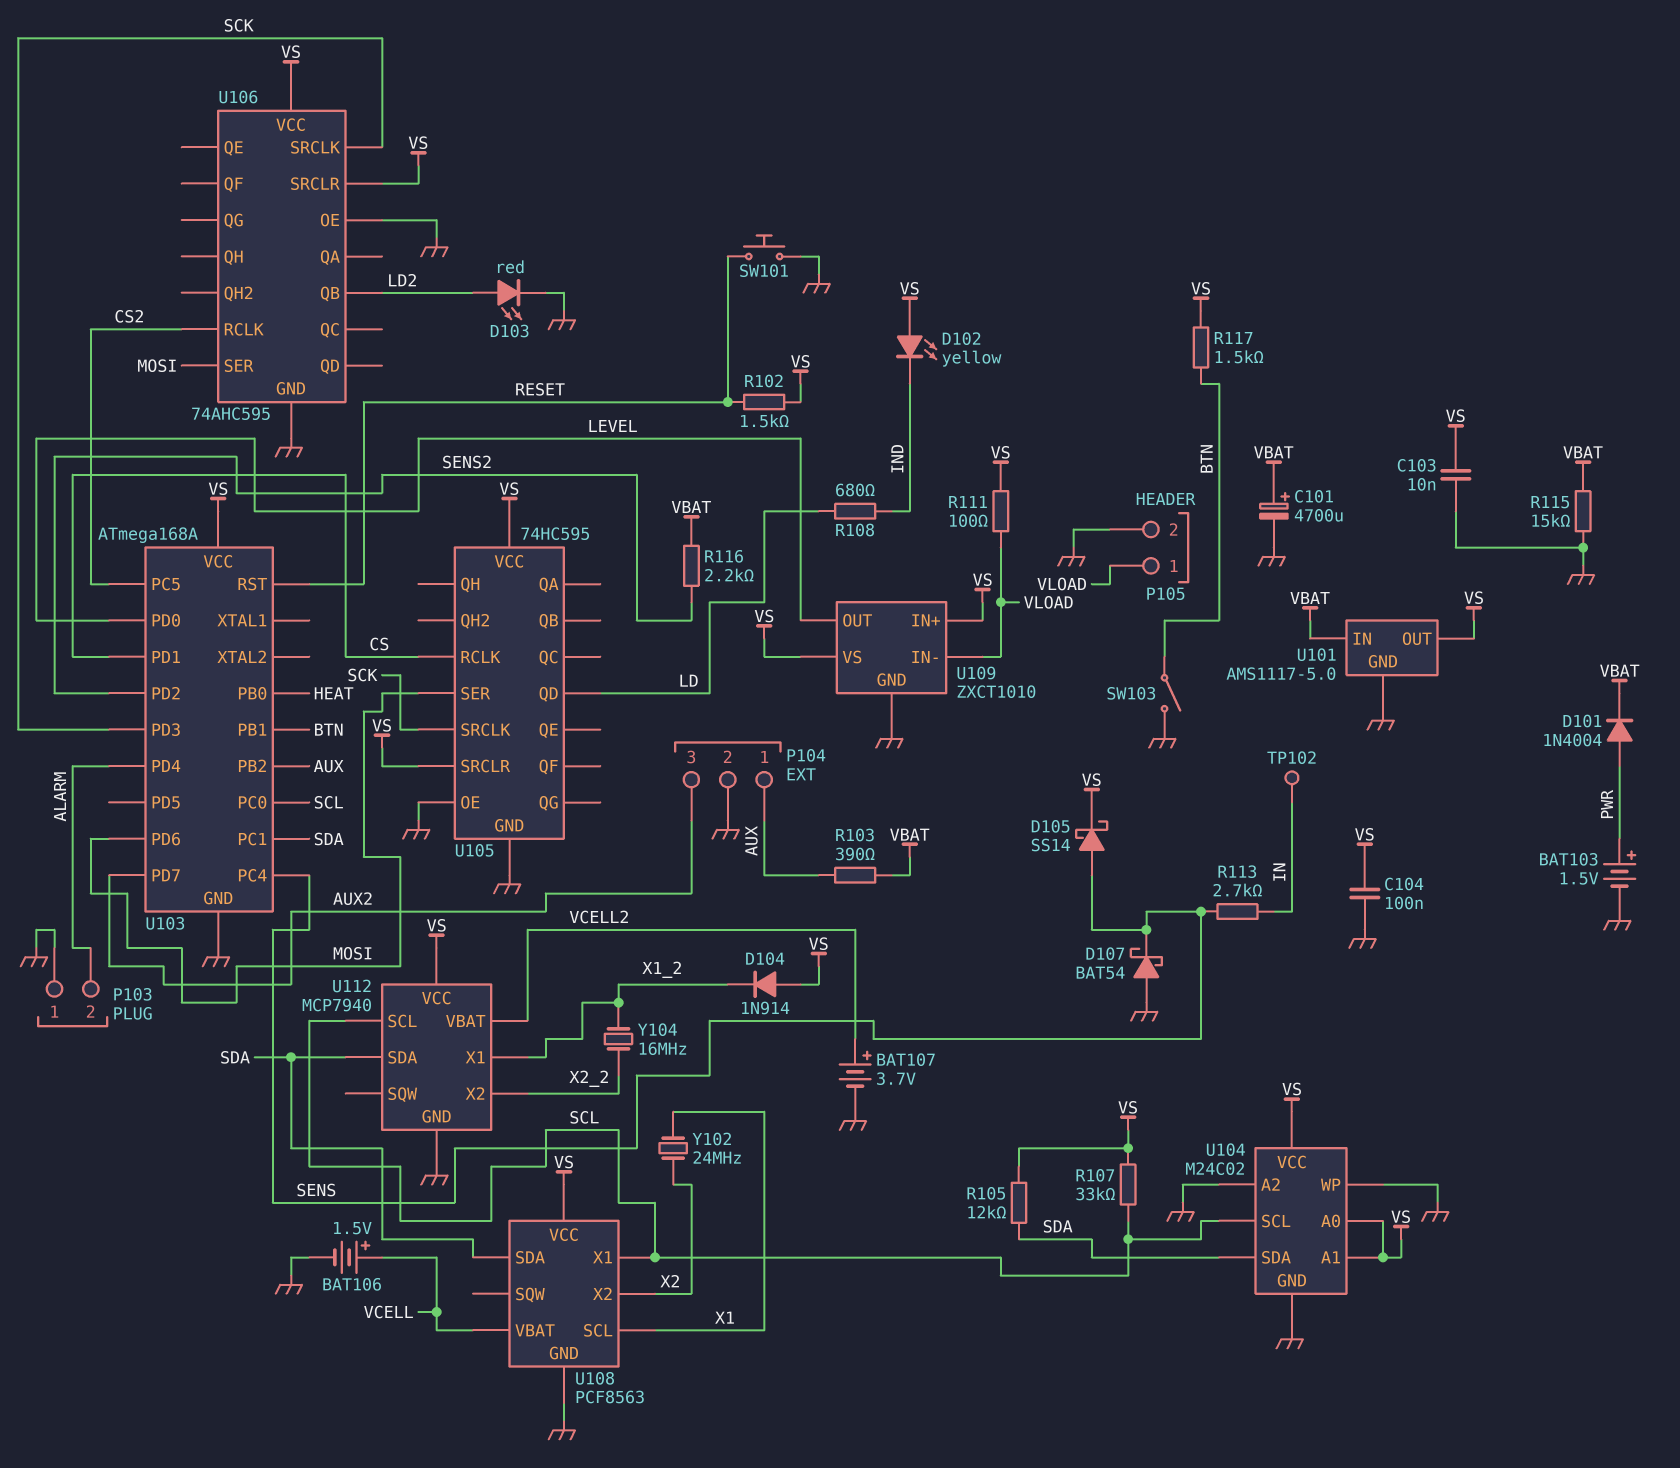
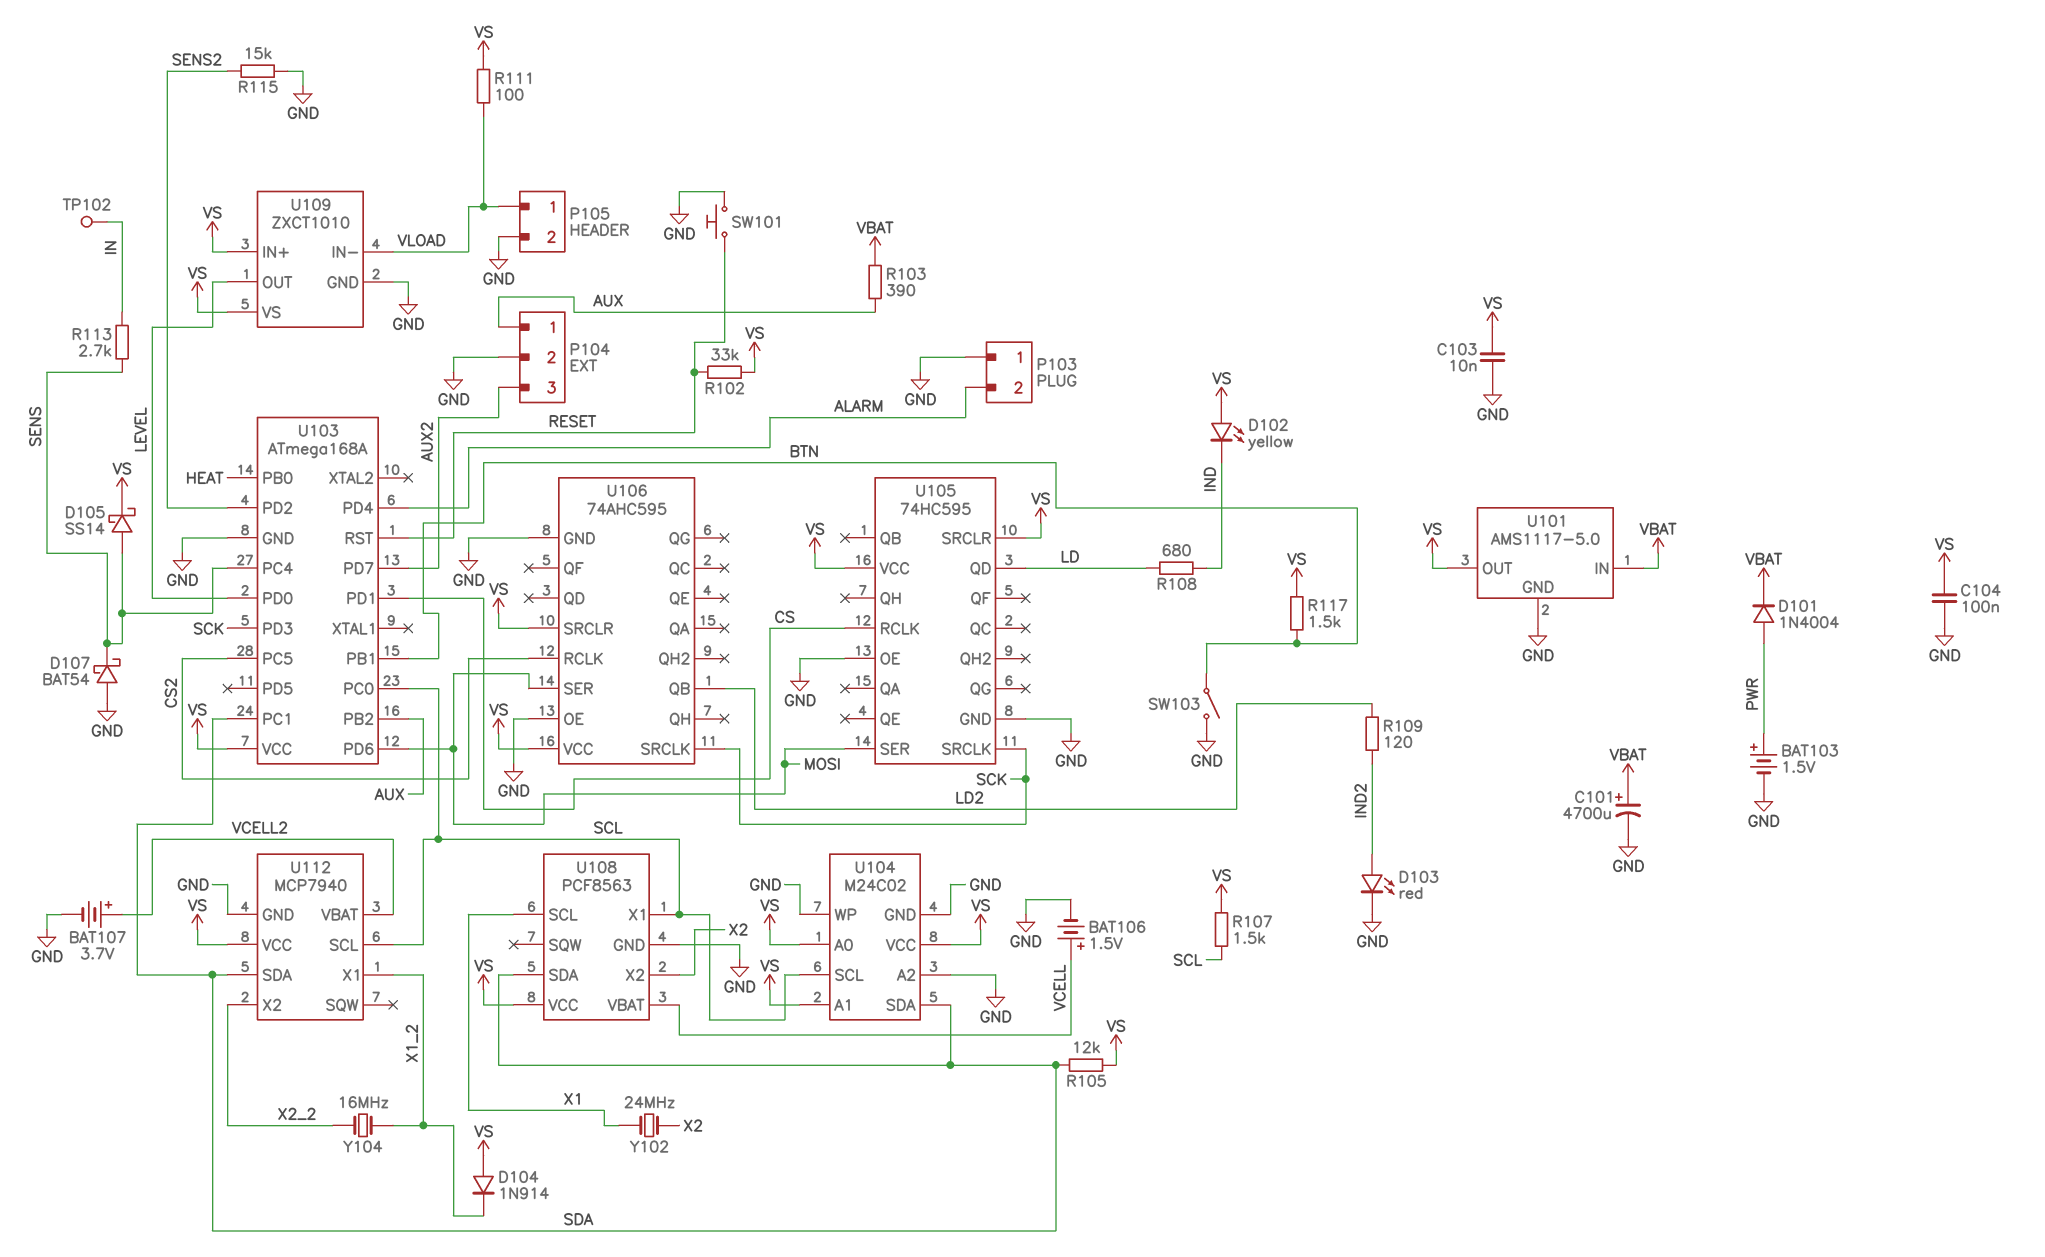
D103: LED red (A LD2, K GND) -> LED red (A IND2, K GND)
R102: 1.5k (RESET, VS) -> 33k (RESET, VS)
R107: 33k (SCL, VS) -> 1.5k (SCL, VS)
R109: none -> 120 (IND2, LD2)
R115: 15k (GND, VBAT) -> 15k (GND, SENS2)
R116: 2.2k (SENS2, VBAT) -> none

